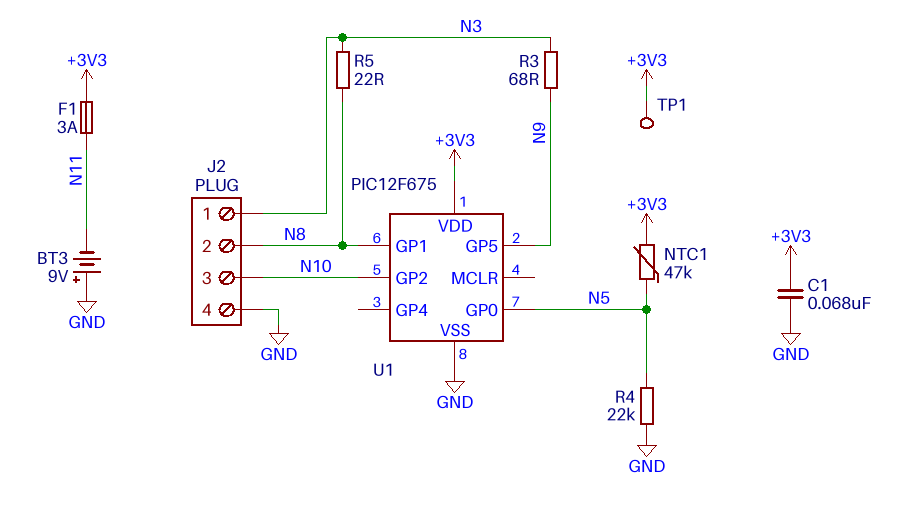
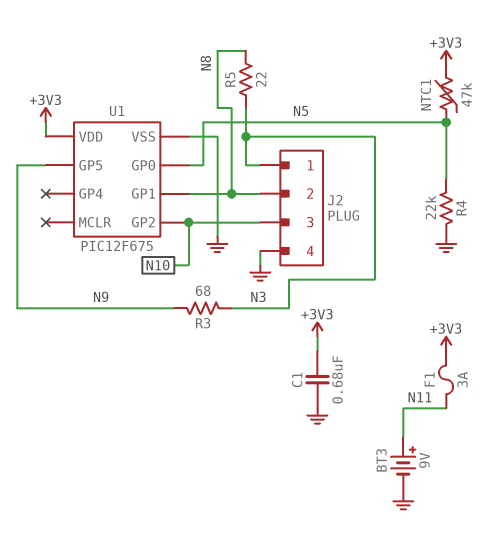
BT3: 9V (plus GND, minus N11) -> 9V (plus N11, minus GND)
C1: 68nF (+3V3, GND) -> 680nF (+3V3, GND)
TP1: test point (+3V3) -> none

